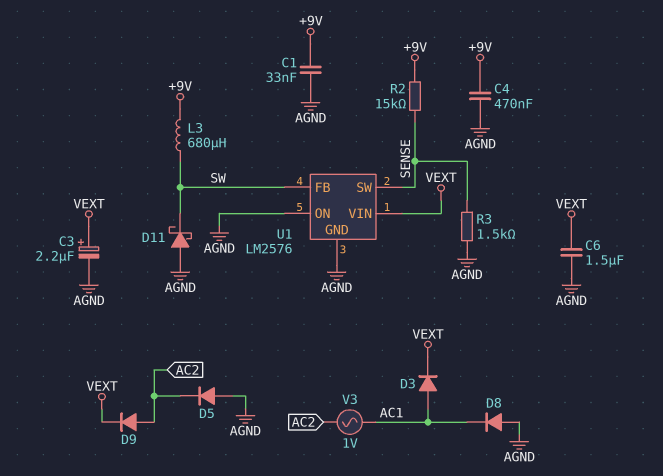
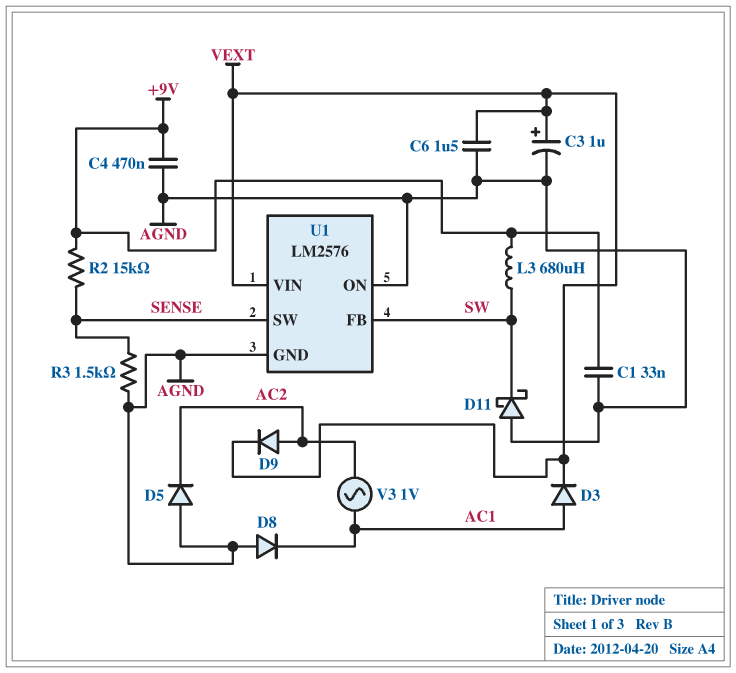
C3: 2.2uF (plus VEXT, minus AGND) -> 1uF (plus VEXT, minus AGND)

